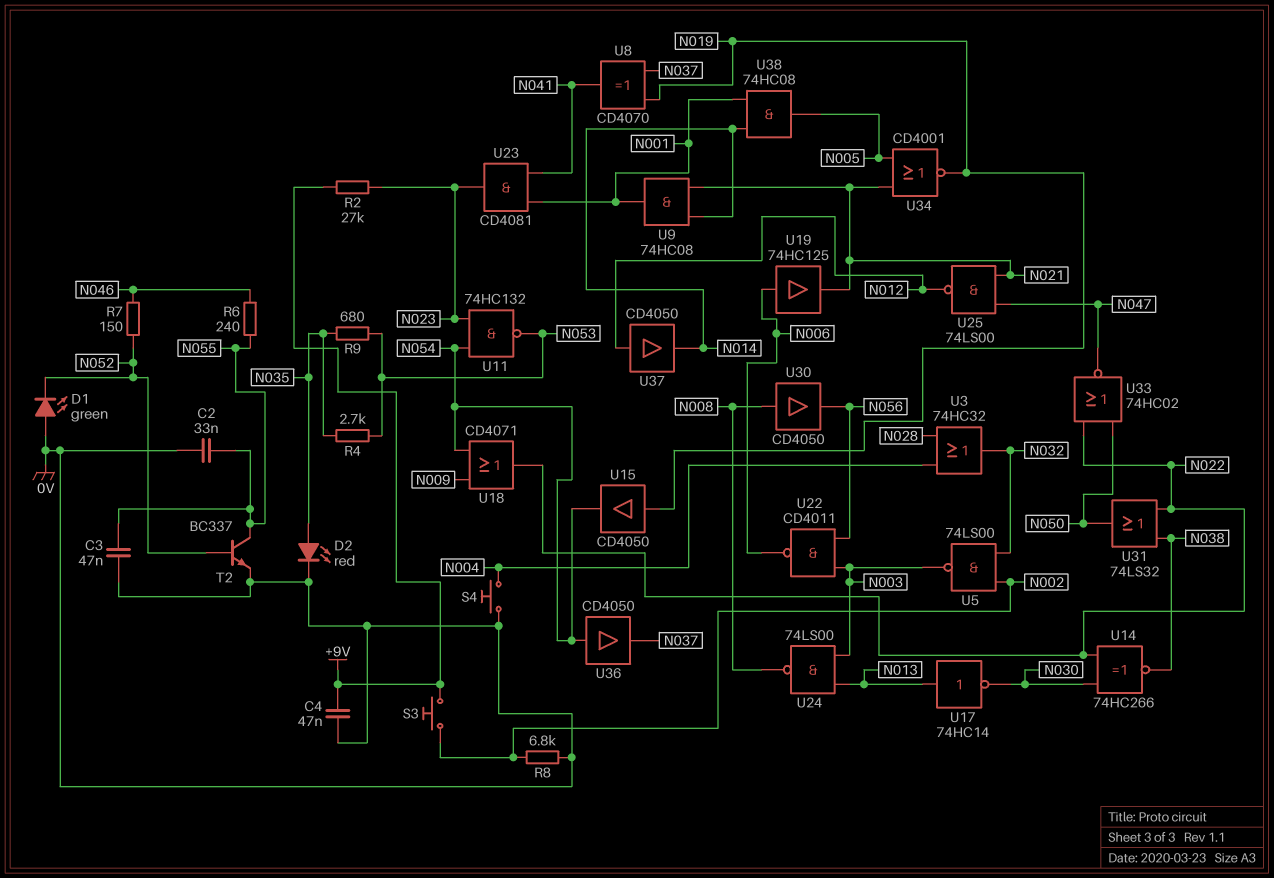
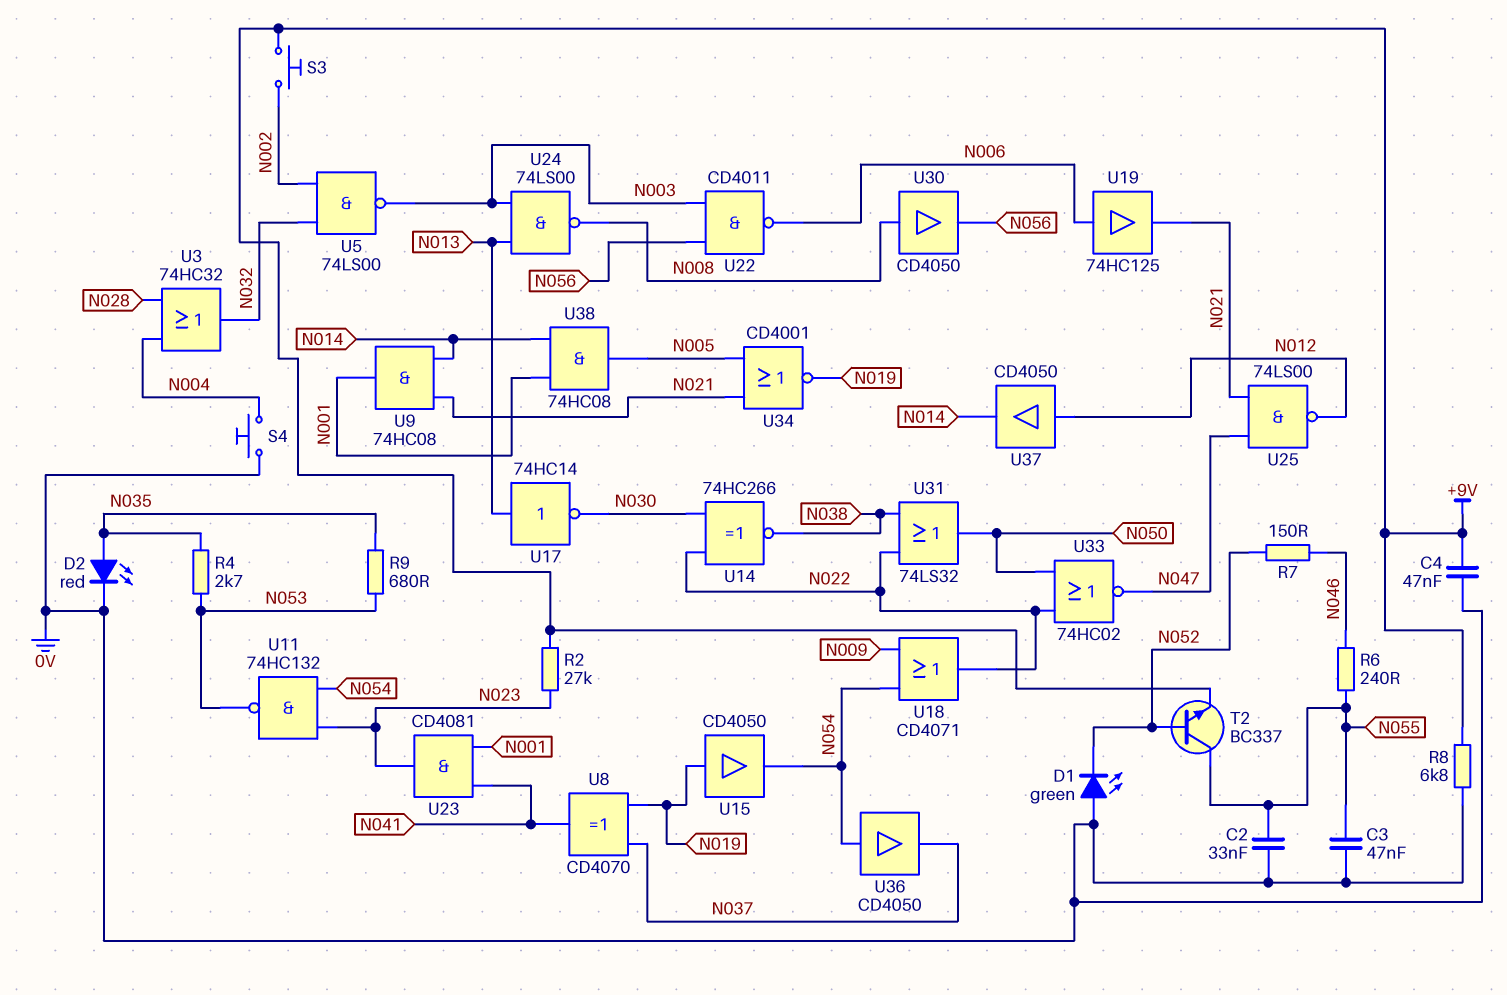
R8: 6.8k (0V, N002) -> 6.8k (+9V, 0V)
T2: NPN BC337 (B N052, C N055, E 0V) -> NPN BC337 (B N052, C N055, E +9V)

